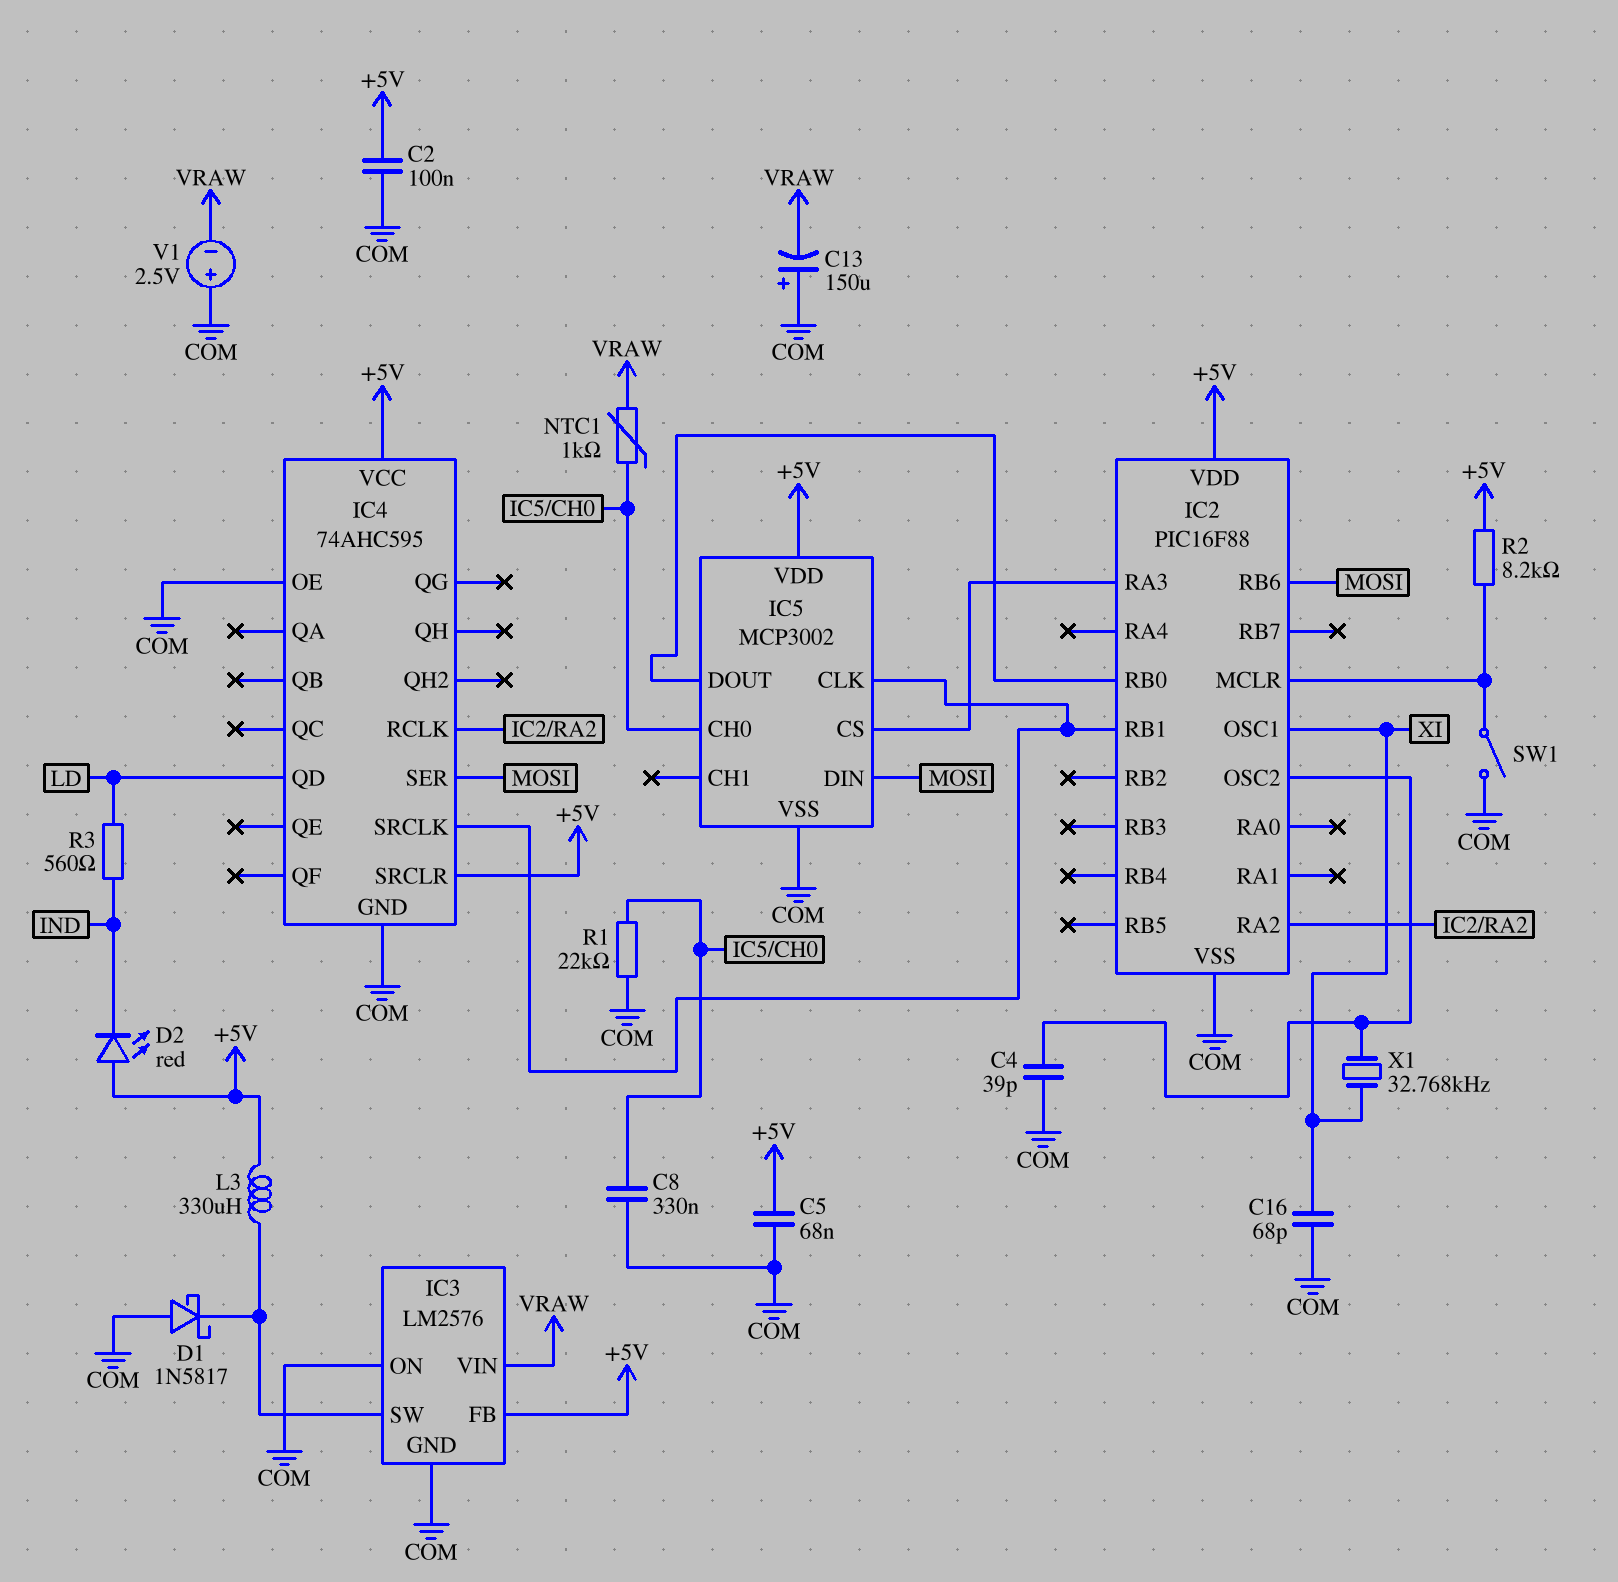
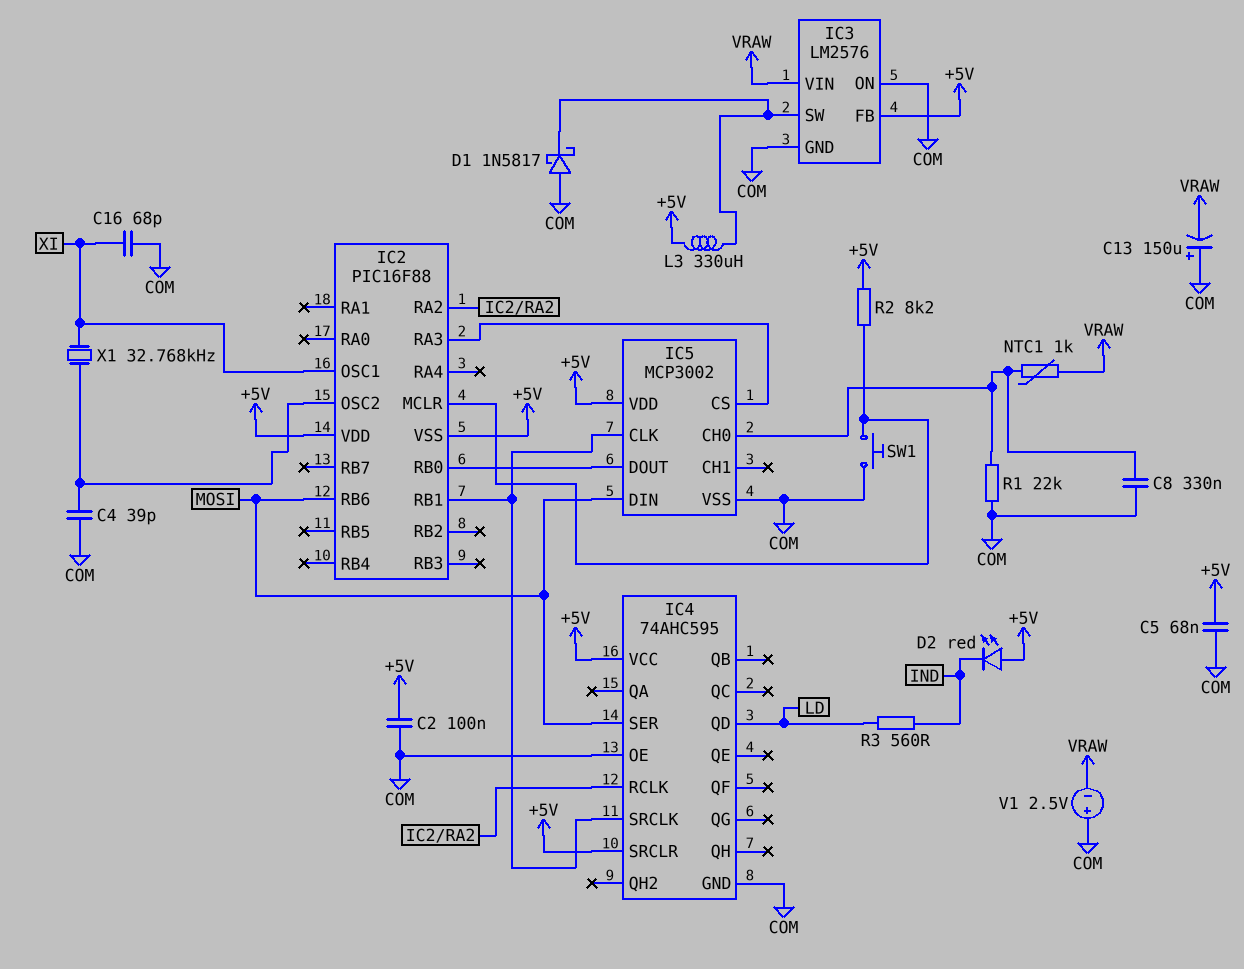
IC2 pin VSS: COM -> +5V
SW1: switch (COM, IC2/MCLR) -> button (COM, IC2/MCLR)

